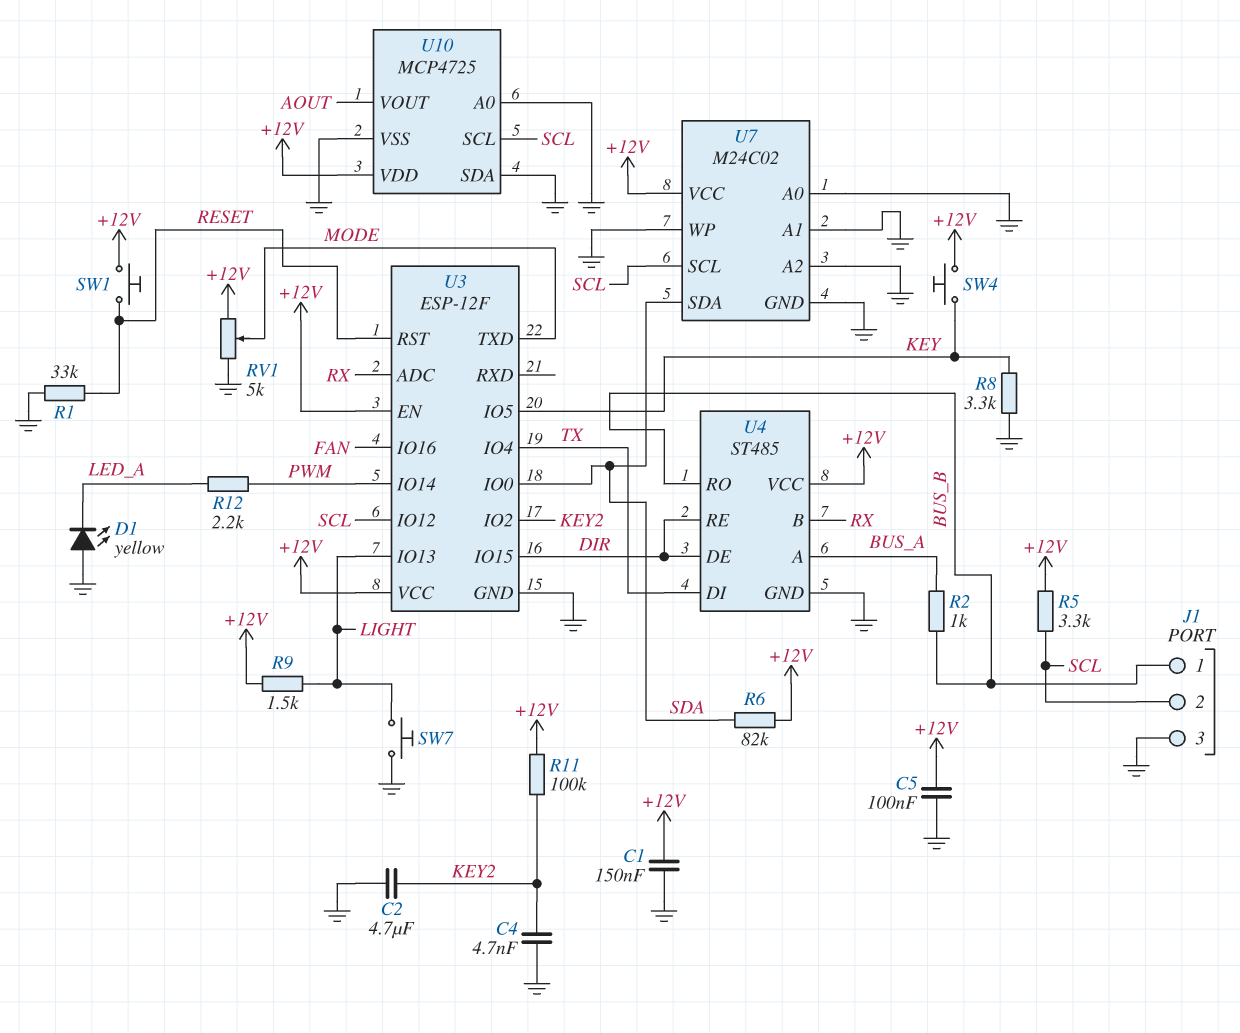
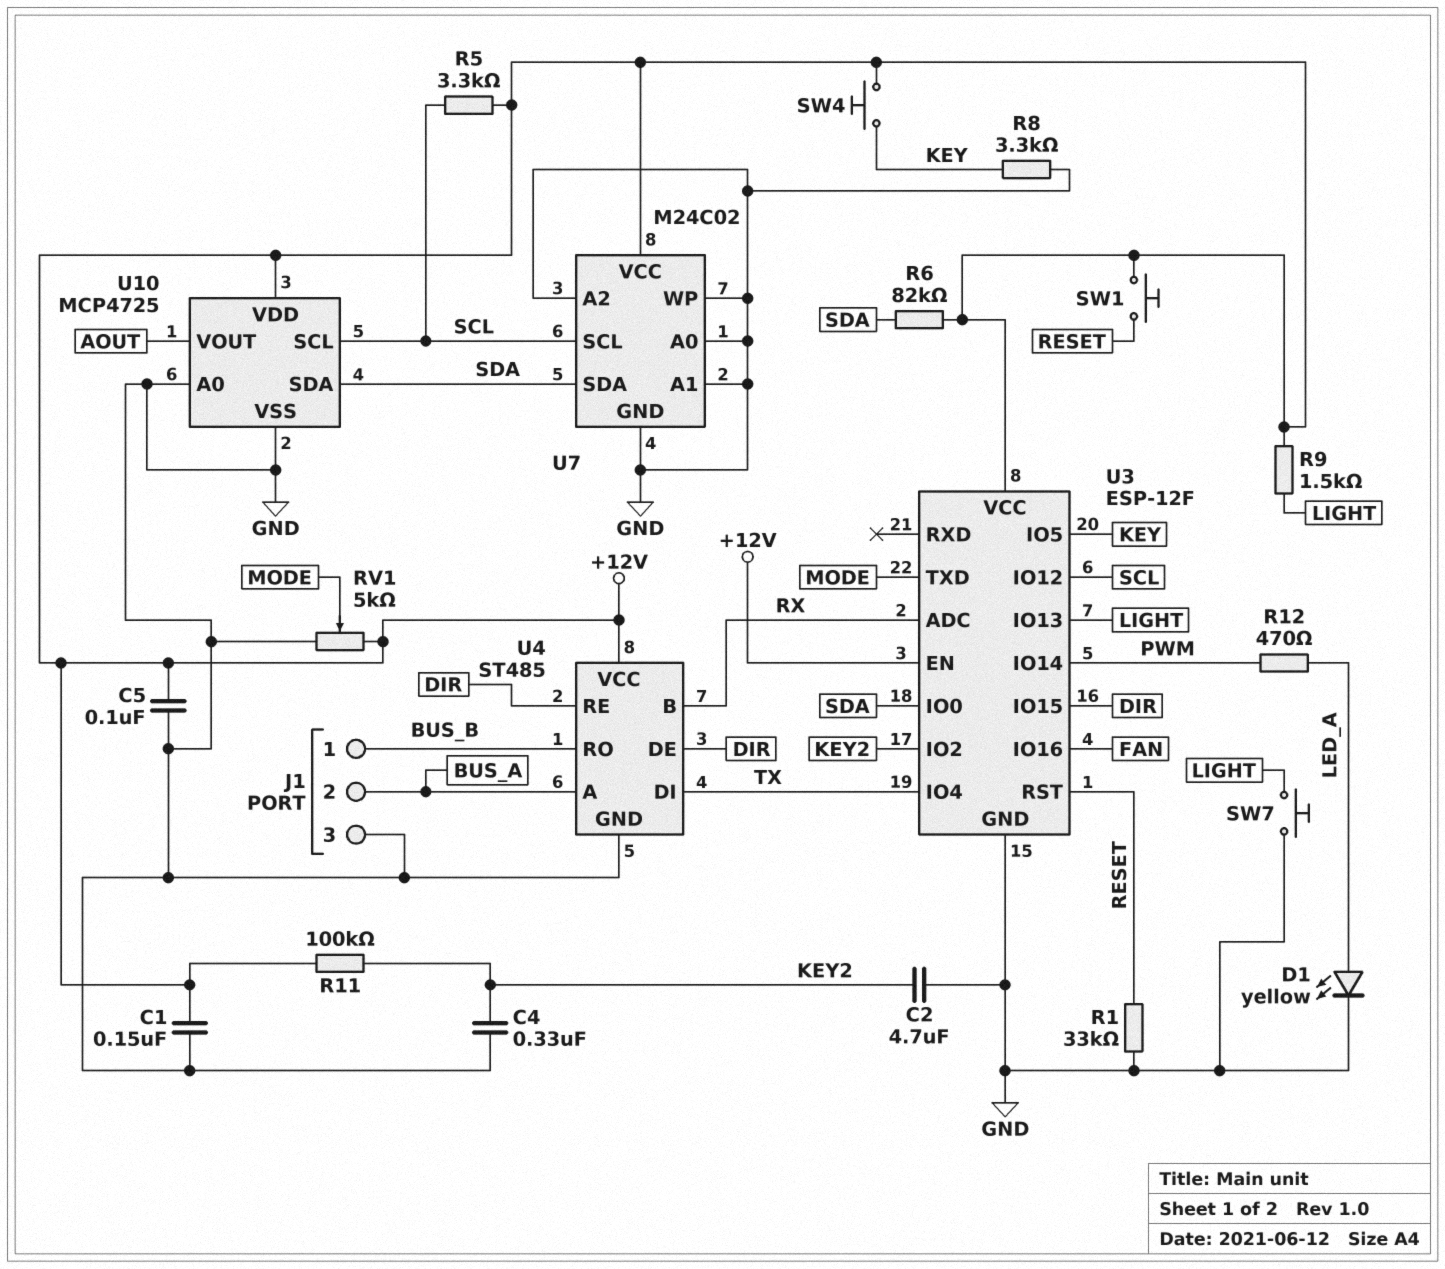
C4: 4.7nF (GND, KEY2) -> 330nF (GND, KEY2)
D1: LED yellow (A GND, K LED_A) -> LED yellow (A LED_A, K GND)
J1 pin 2: SCL -> BUS_A
R2: 1k (BUS_A, BUS_B) -> none
R12: 2.2k (LED_A, PWM) -> 470 (LED_A, PWM)
U10 pin SDA: GND -> SDA

